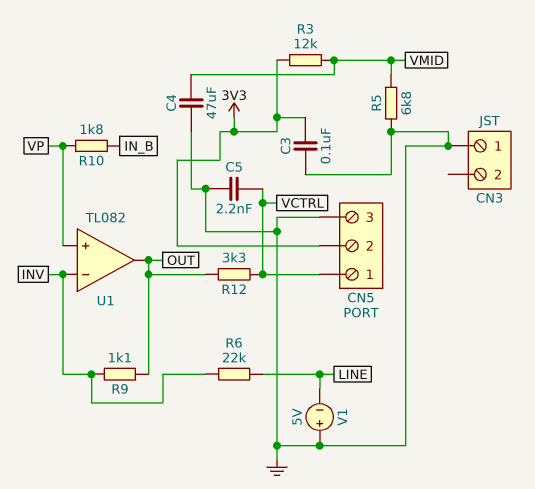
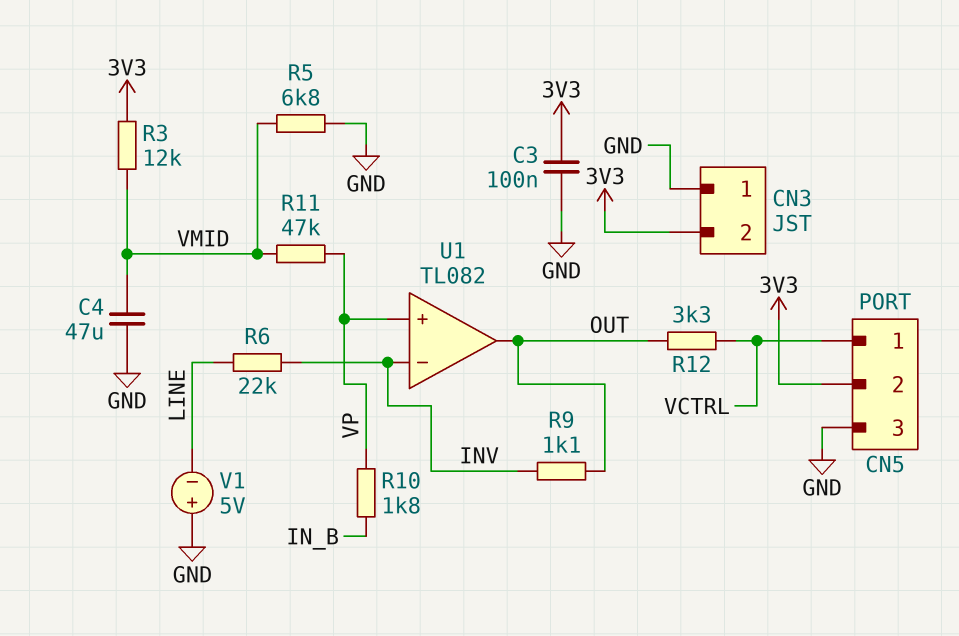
C5: 2.2nF (GND, VCTRL) -> none
CN3 pin 2: none -> 3V3
R11: none -> 47k (VMID, VP)

